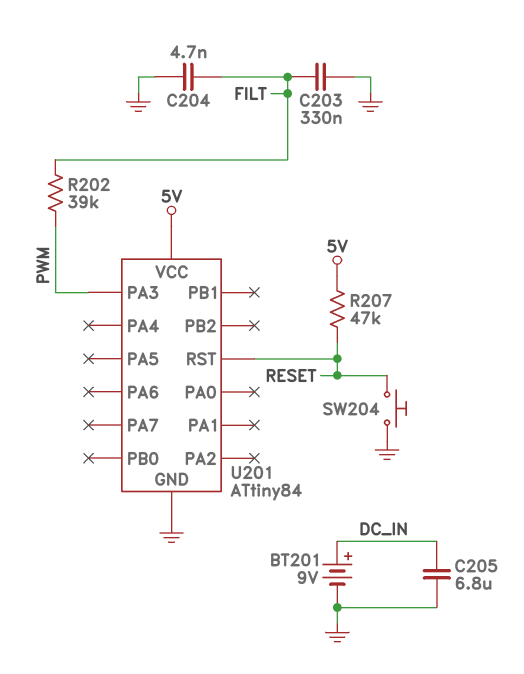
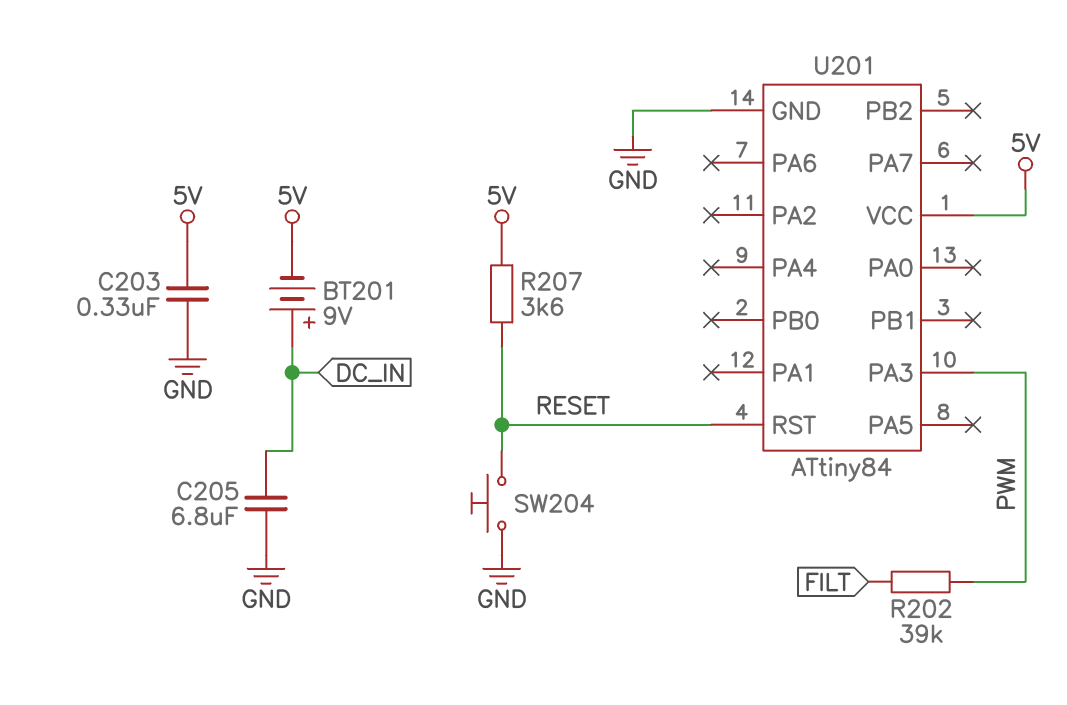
BT201: 9V (plus DC_IN, minus GND) -> 9V (plus DC_IN, minus 5V)
C203: 330nF (FILT, GND) -> 330nF (5V, GND)
C204: 4.7nF (FILT, GND) -> none
R207: 47k (5V, RESET) -> 3.6k (5V, RESET)

